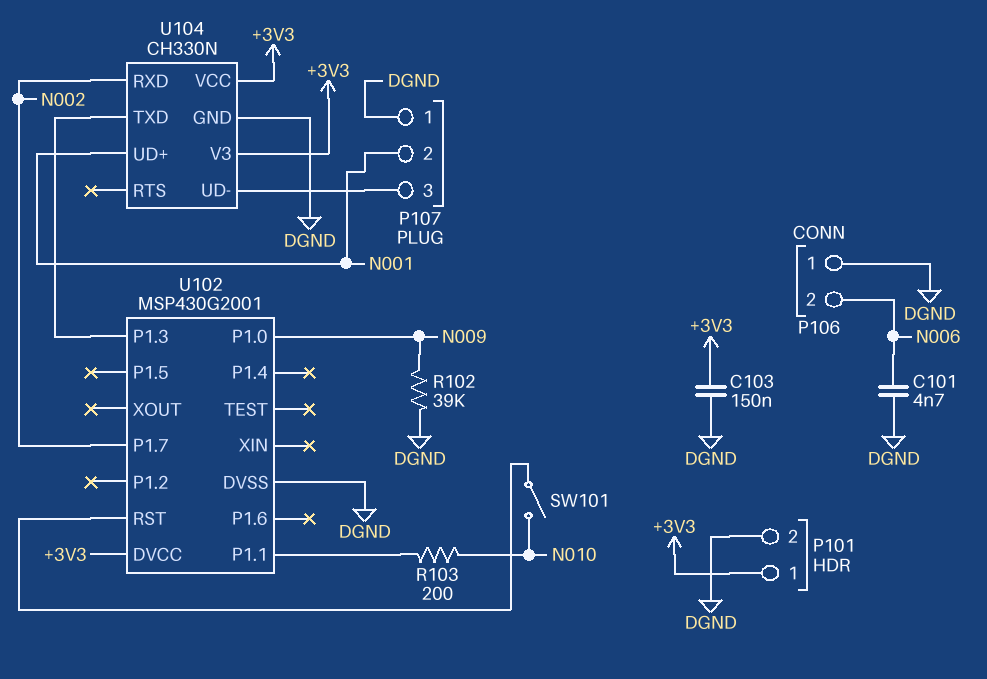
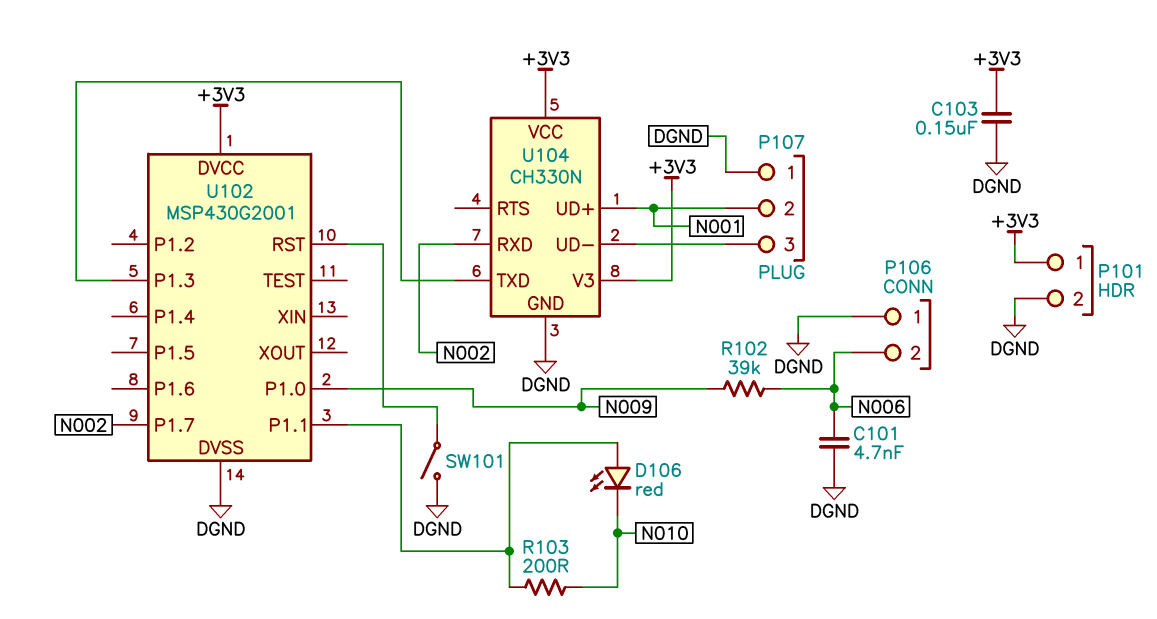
D106: none -> LED red (A U102/P1.1, K N010)
R102: 39k (DGND, N009) -> 39k (N006, N009)
SW101: switch (N010, U102/RST) -> switch (DGND, U102/RST)

